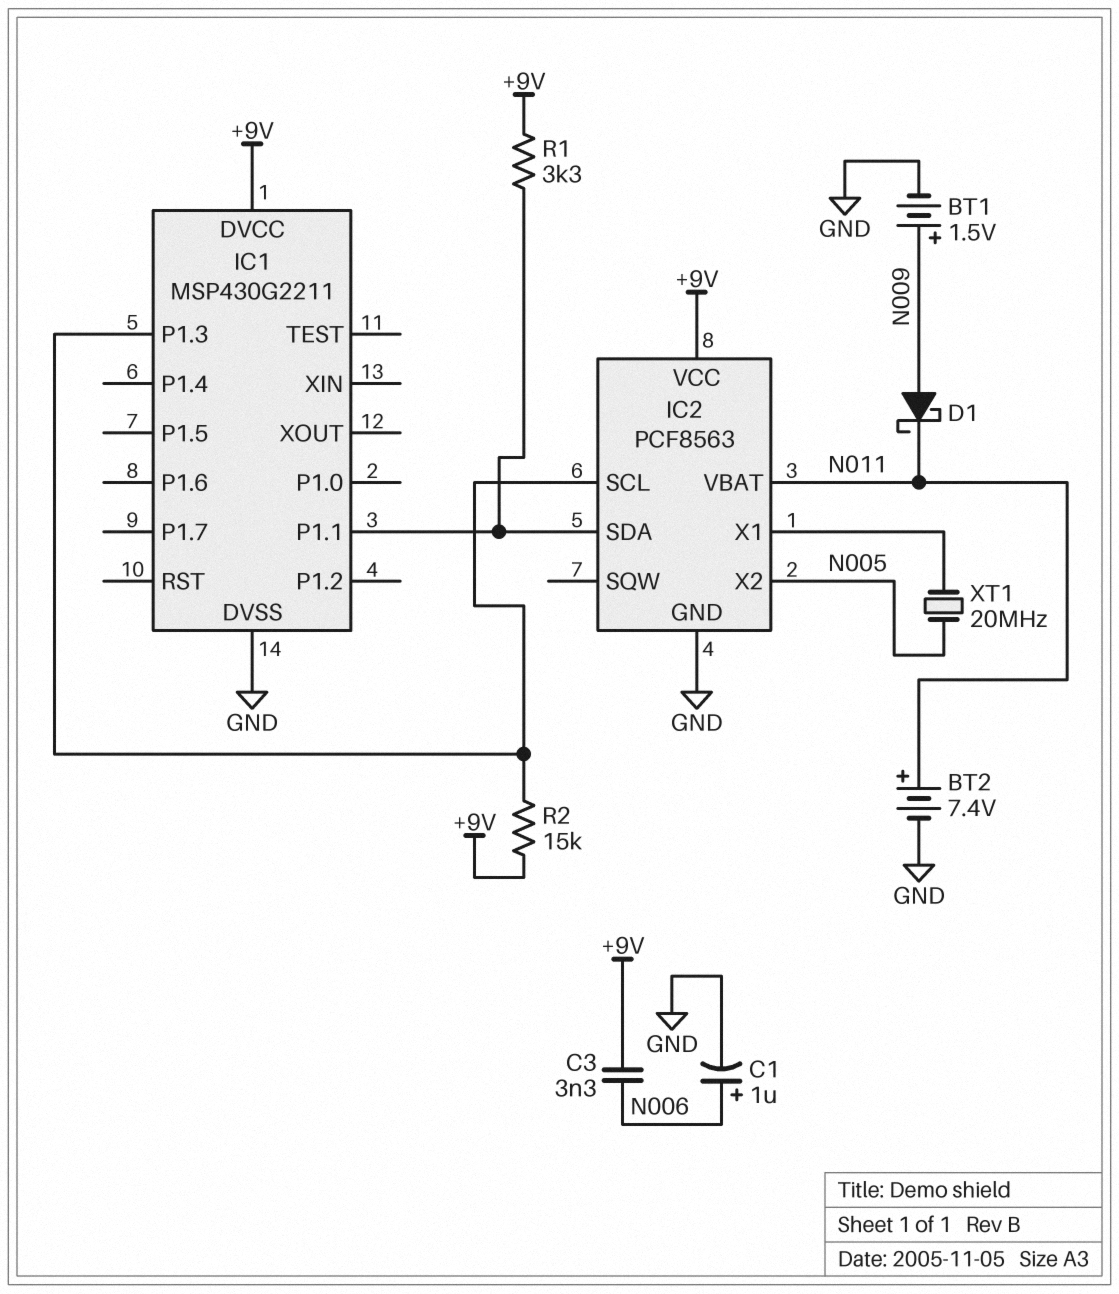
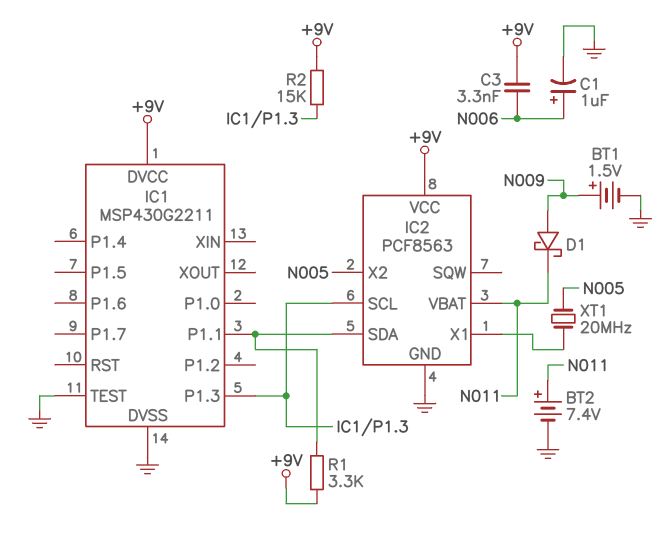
IC1 pin TEST: none -> GND

